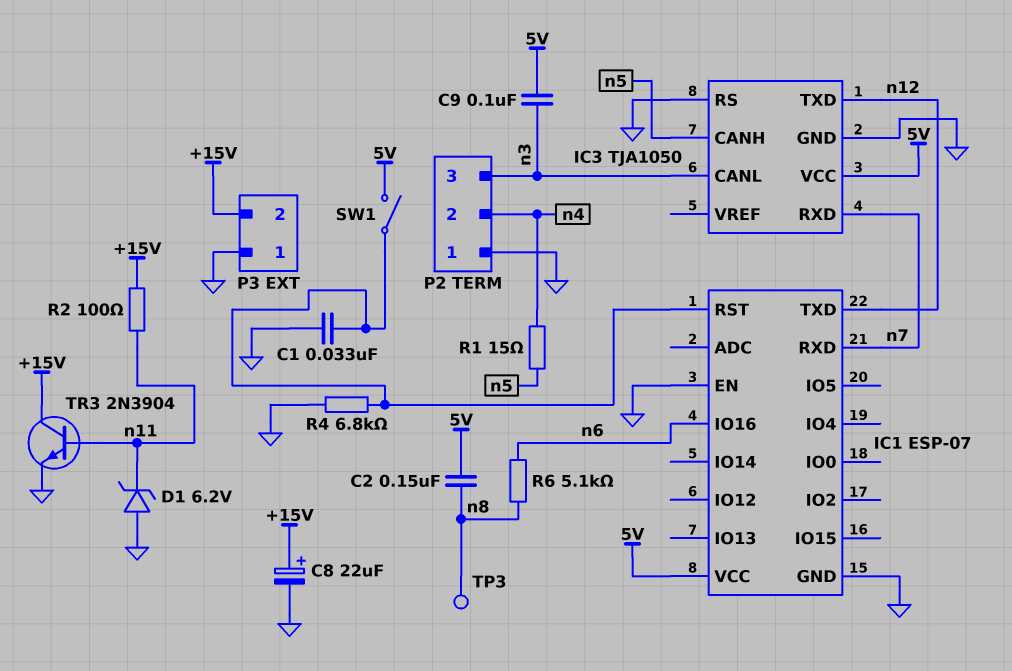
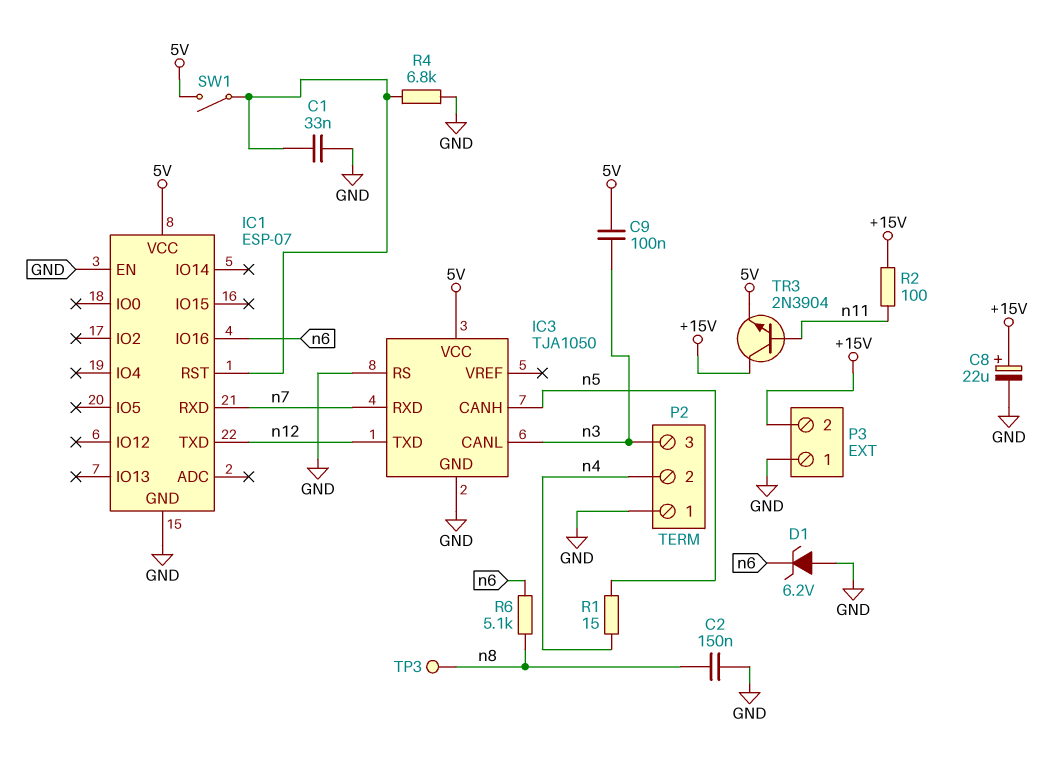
C2: 150nF (5V, n8) -> 150nF (GND, n8)
D1: zener 6.2V (A GND, K n11) -> zener 6.2V (A GND, K n6)
TR3: NPN 2N3904 (B n11, C +15V, E GND) -> NPN 2N3904 (B n11, C +15V, E 5V)

